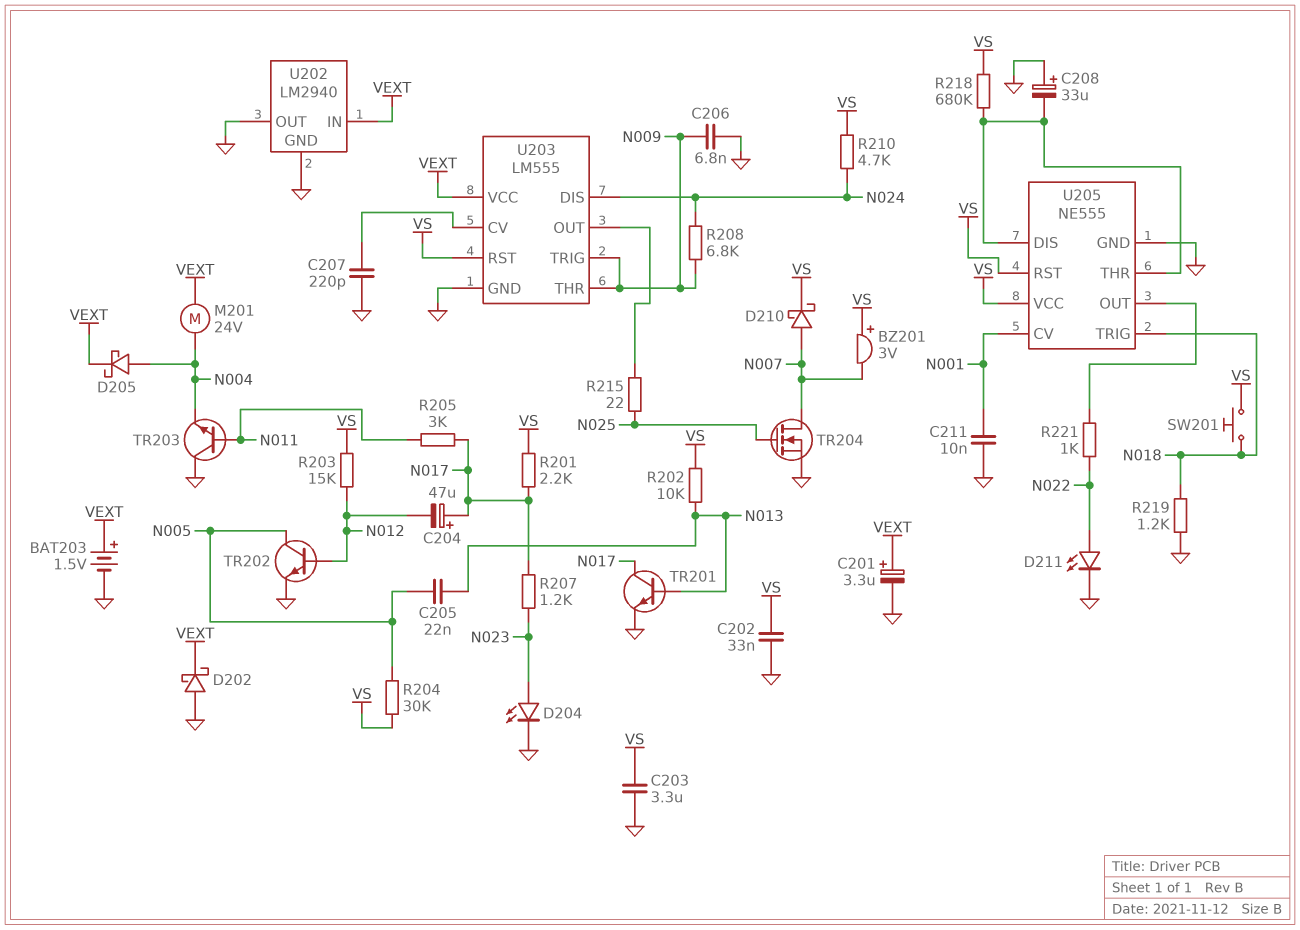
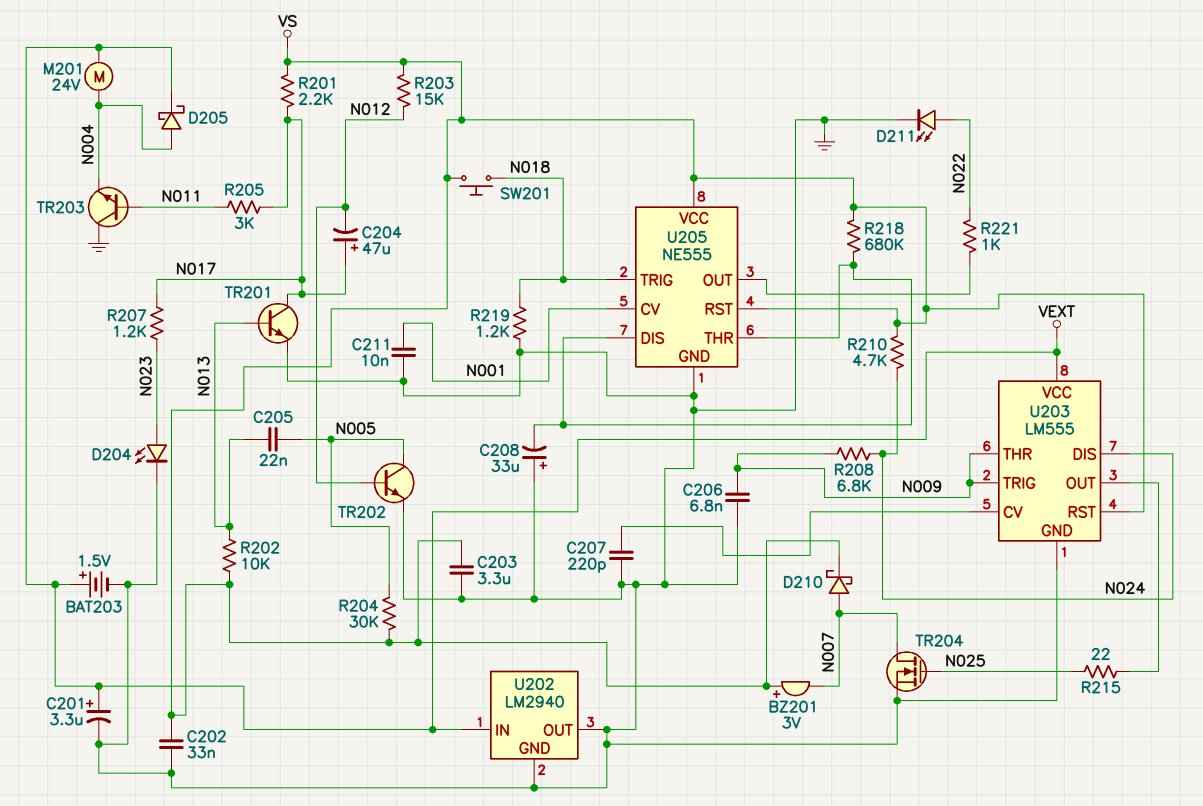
D202: schottky (A GND, K VEXT) -> none

